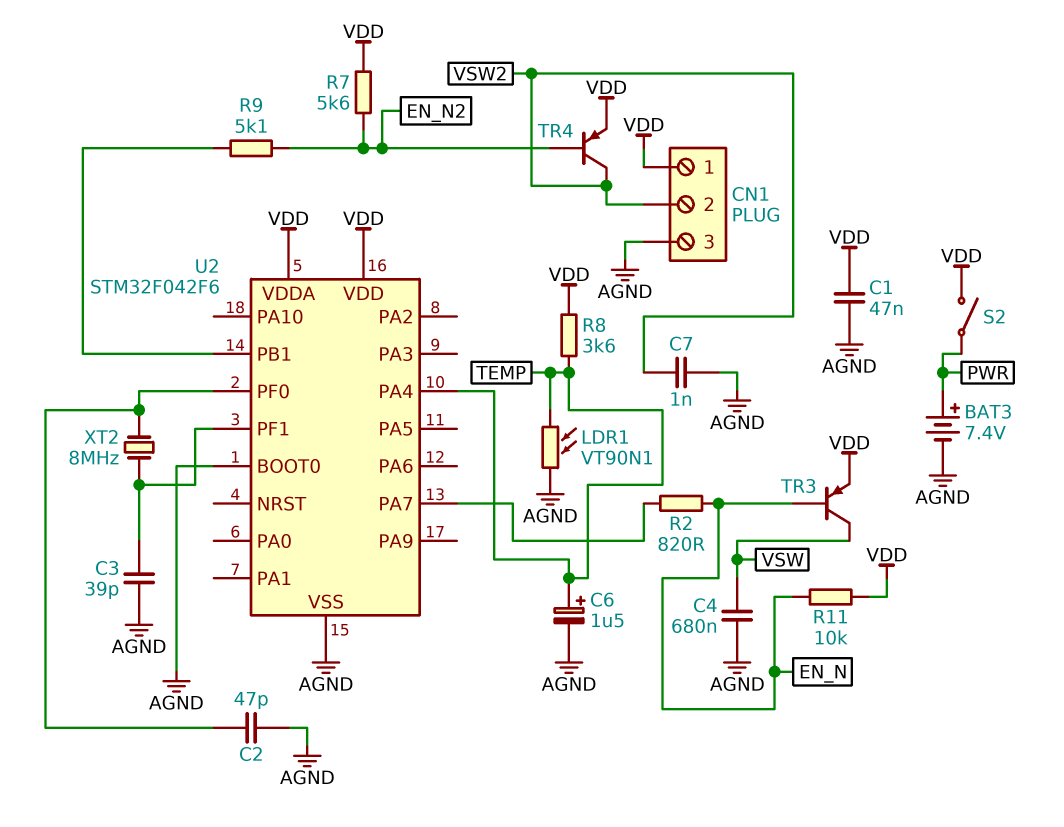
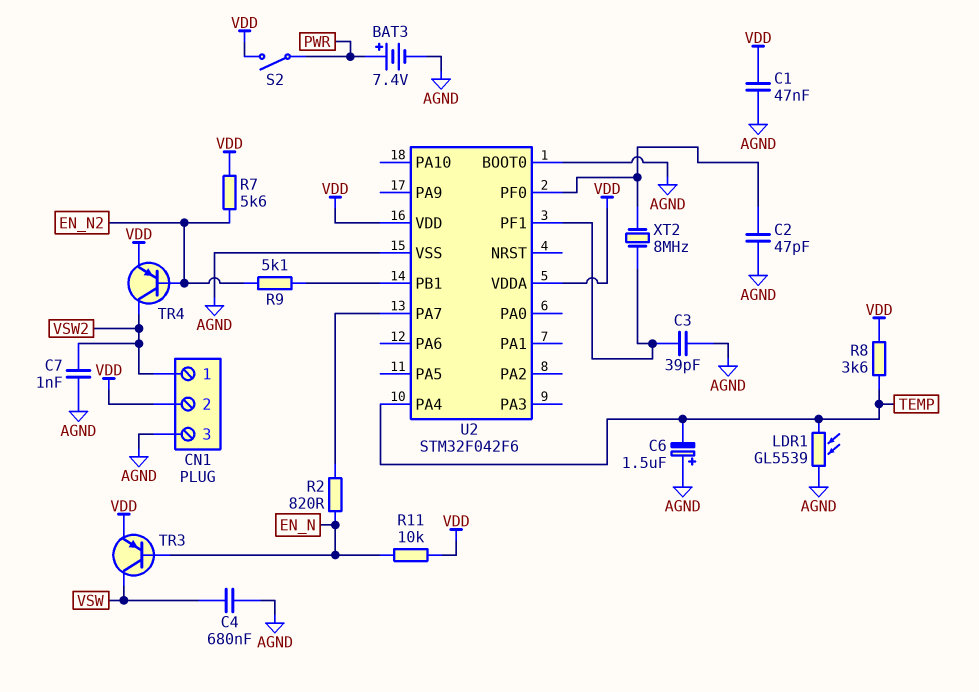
C6: 1.5uF (plus TEMP, minus AGND) -> 1.5uF (plus AGND, minus TEMP)
CN1 pin 1: VDD -> VSW2
CN1 pin 2: VSW2 -> VDD
LDR1: VT90N1 (AGND, TEMP) -> GL5539 (AGND, TEMP)

